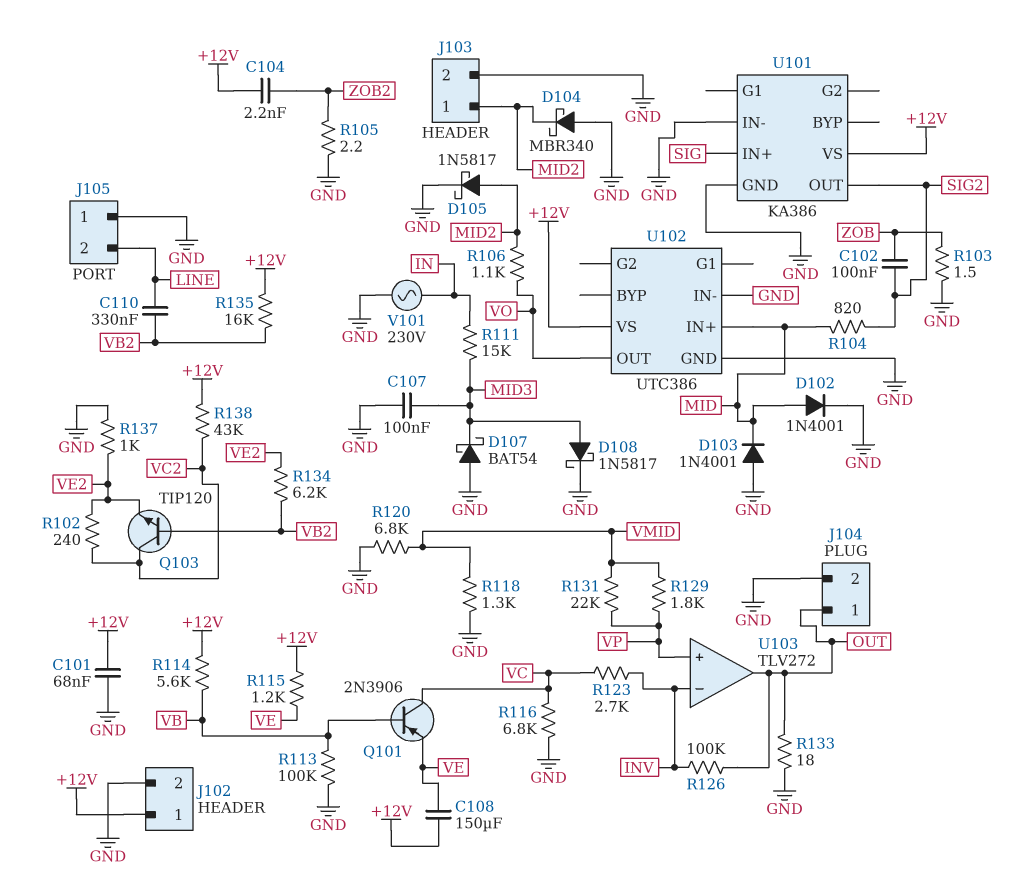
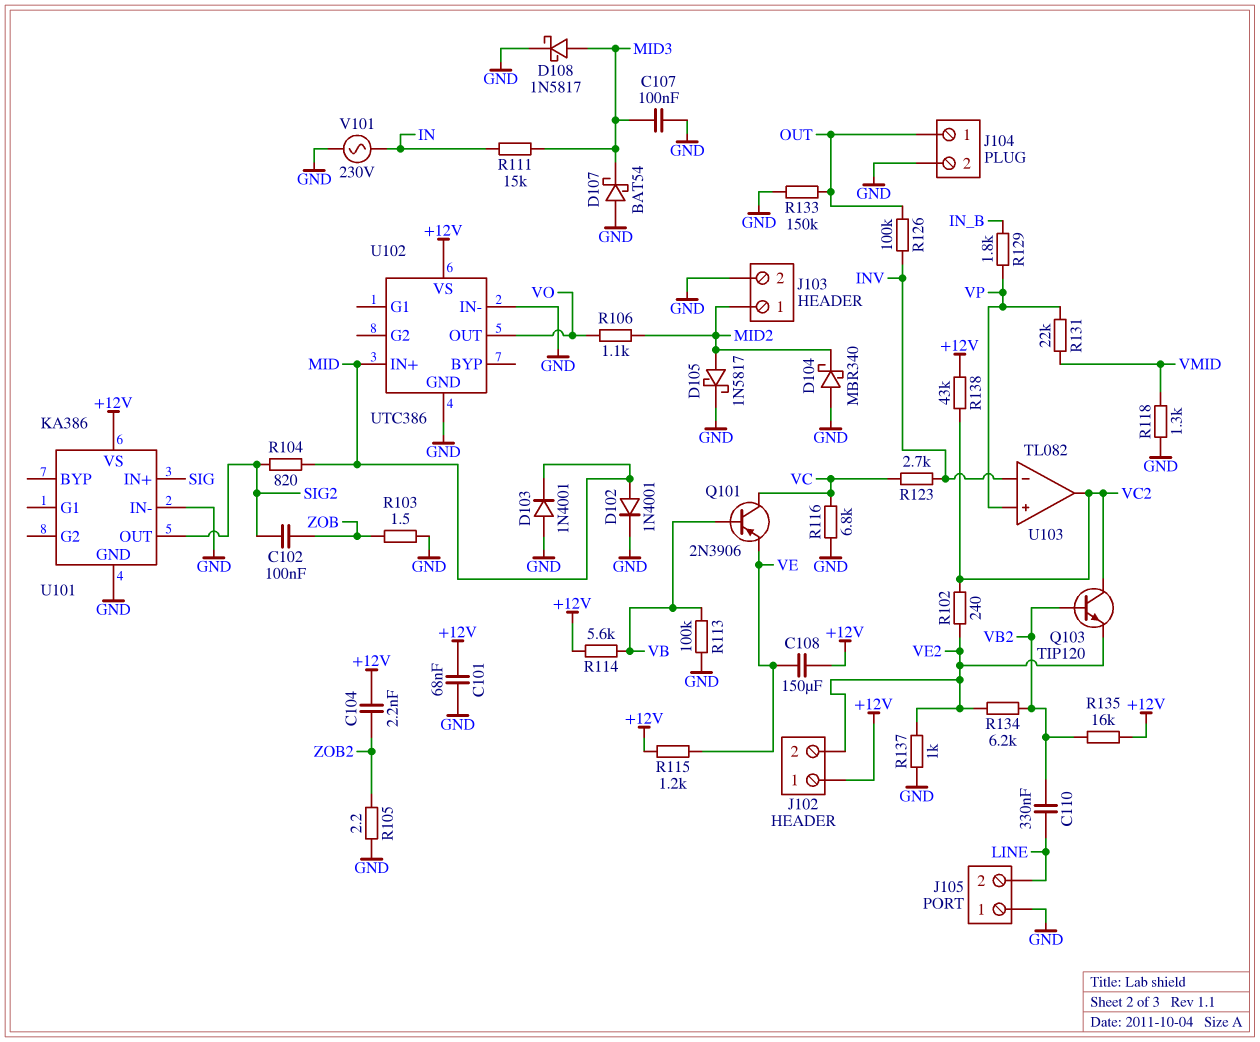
J102 pin 2: GND -> VE2
R120: 6.8k (GND, VMID) -> none
R129: 1.8k (VMID, VP) -> 1.8k (IN_B, VP)
R133: 18 (GND, OUT) -> 150k (GND, OUT)
U103: TLV272 -> TL082
U103 pin out: OUT -> VC2

